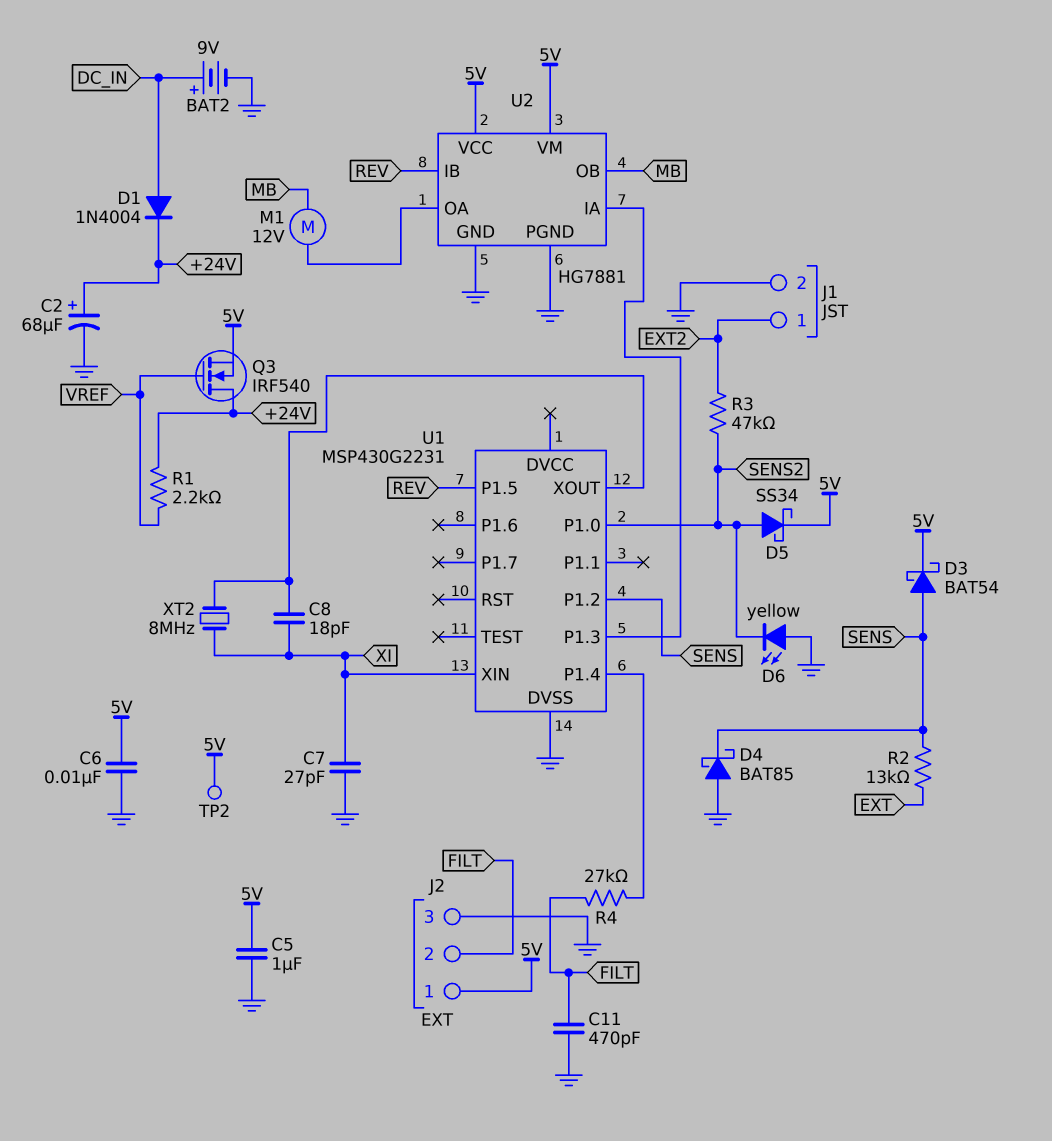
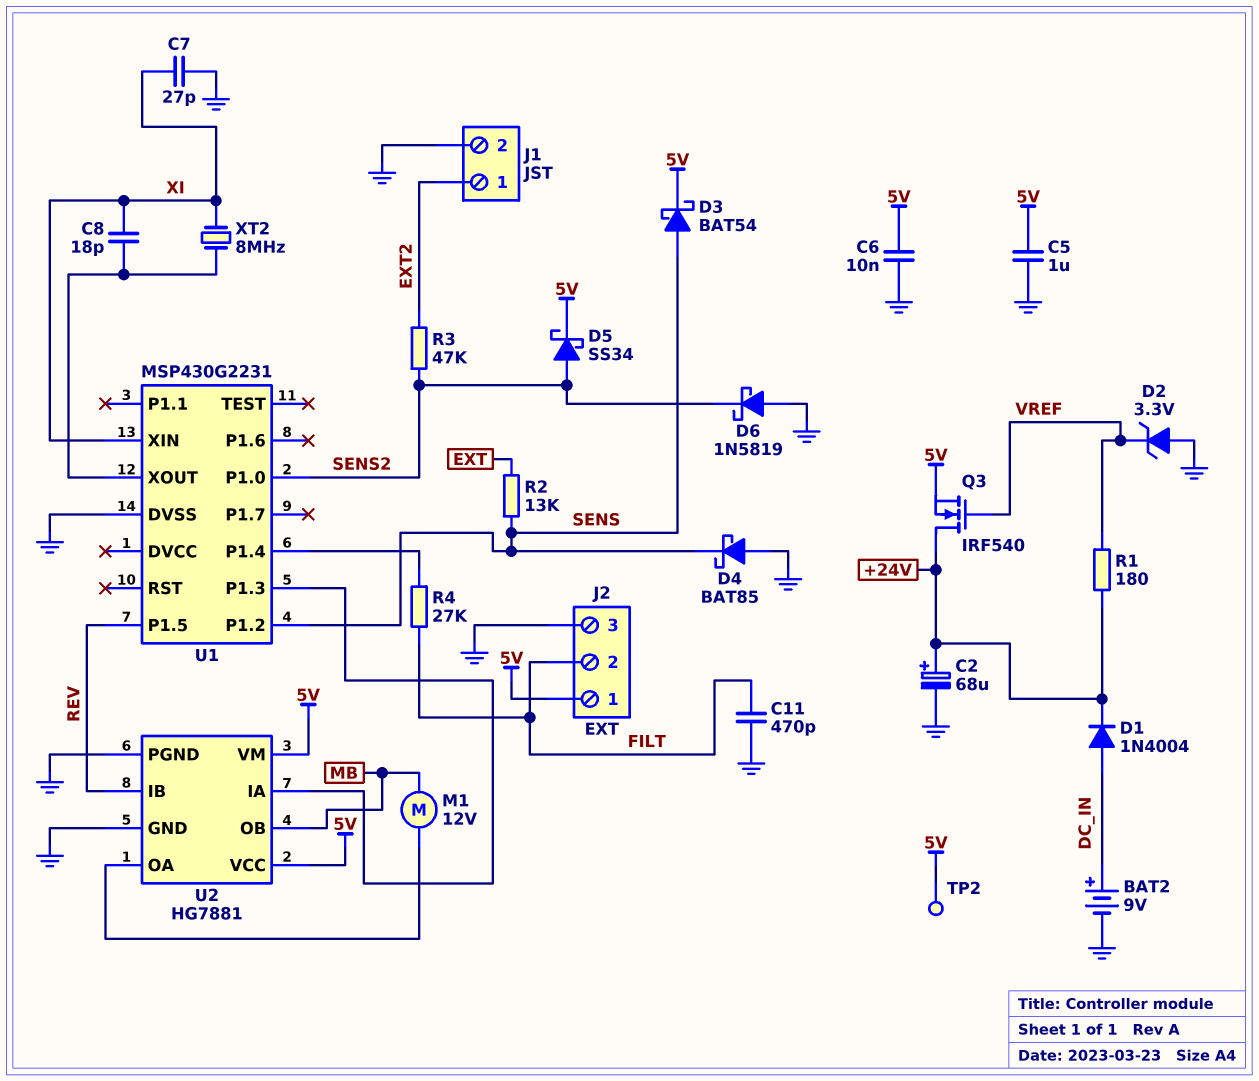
D2: none -> zener 3.3V (A GND, K VREF)
D6: LED yellow (A GND, K SENS2) -> schottky 1N5819 (A GND, K SENS2)
R1: 2.2k (+24V, VREF) -> 180 (+24V, VREF)

